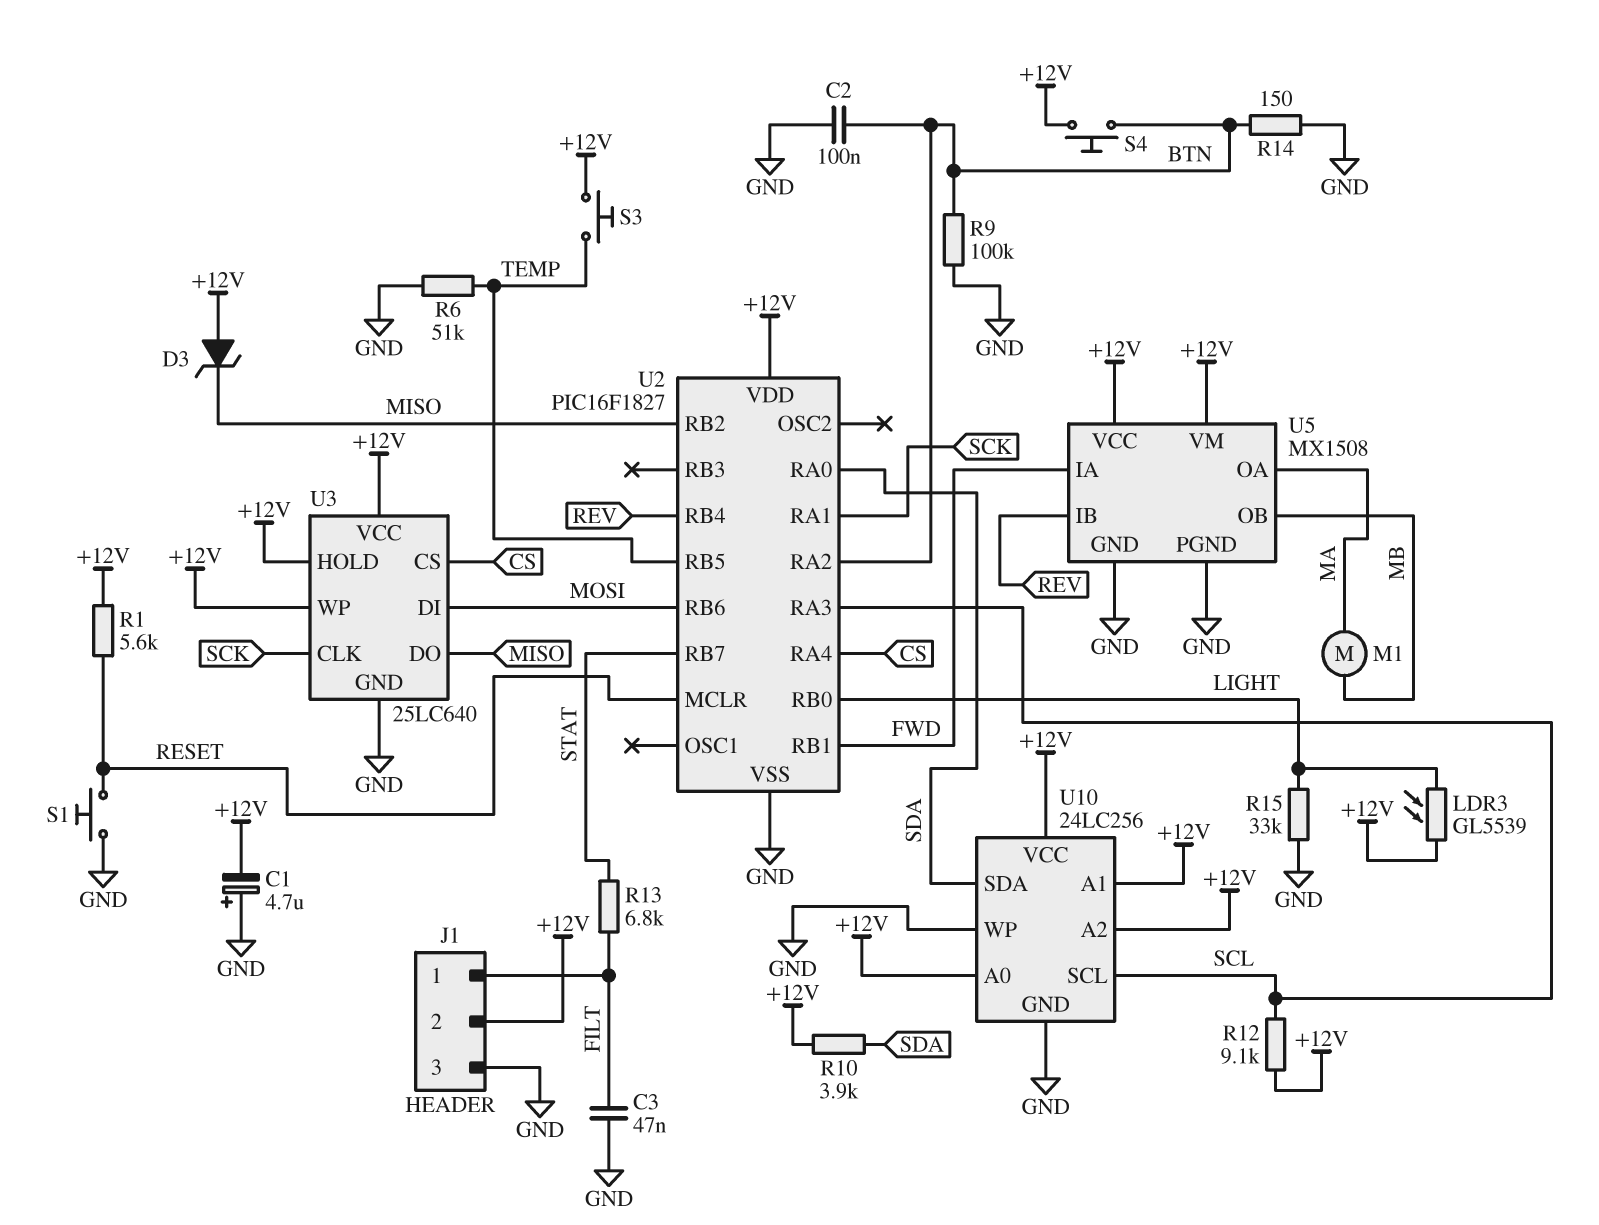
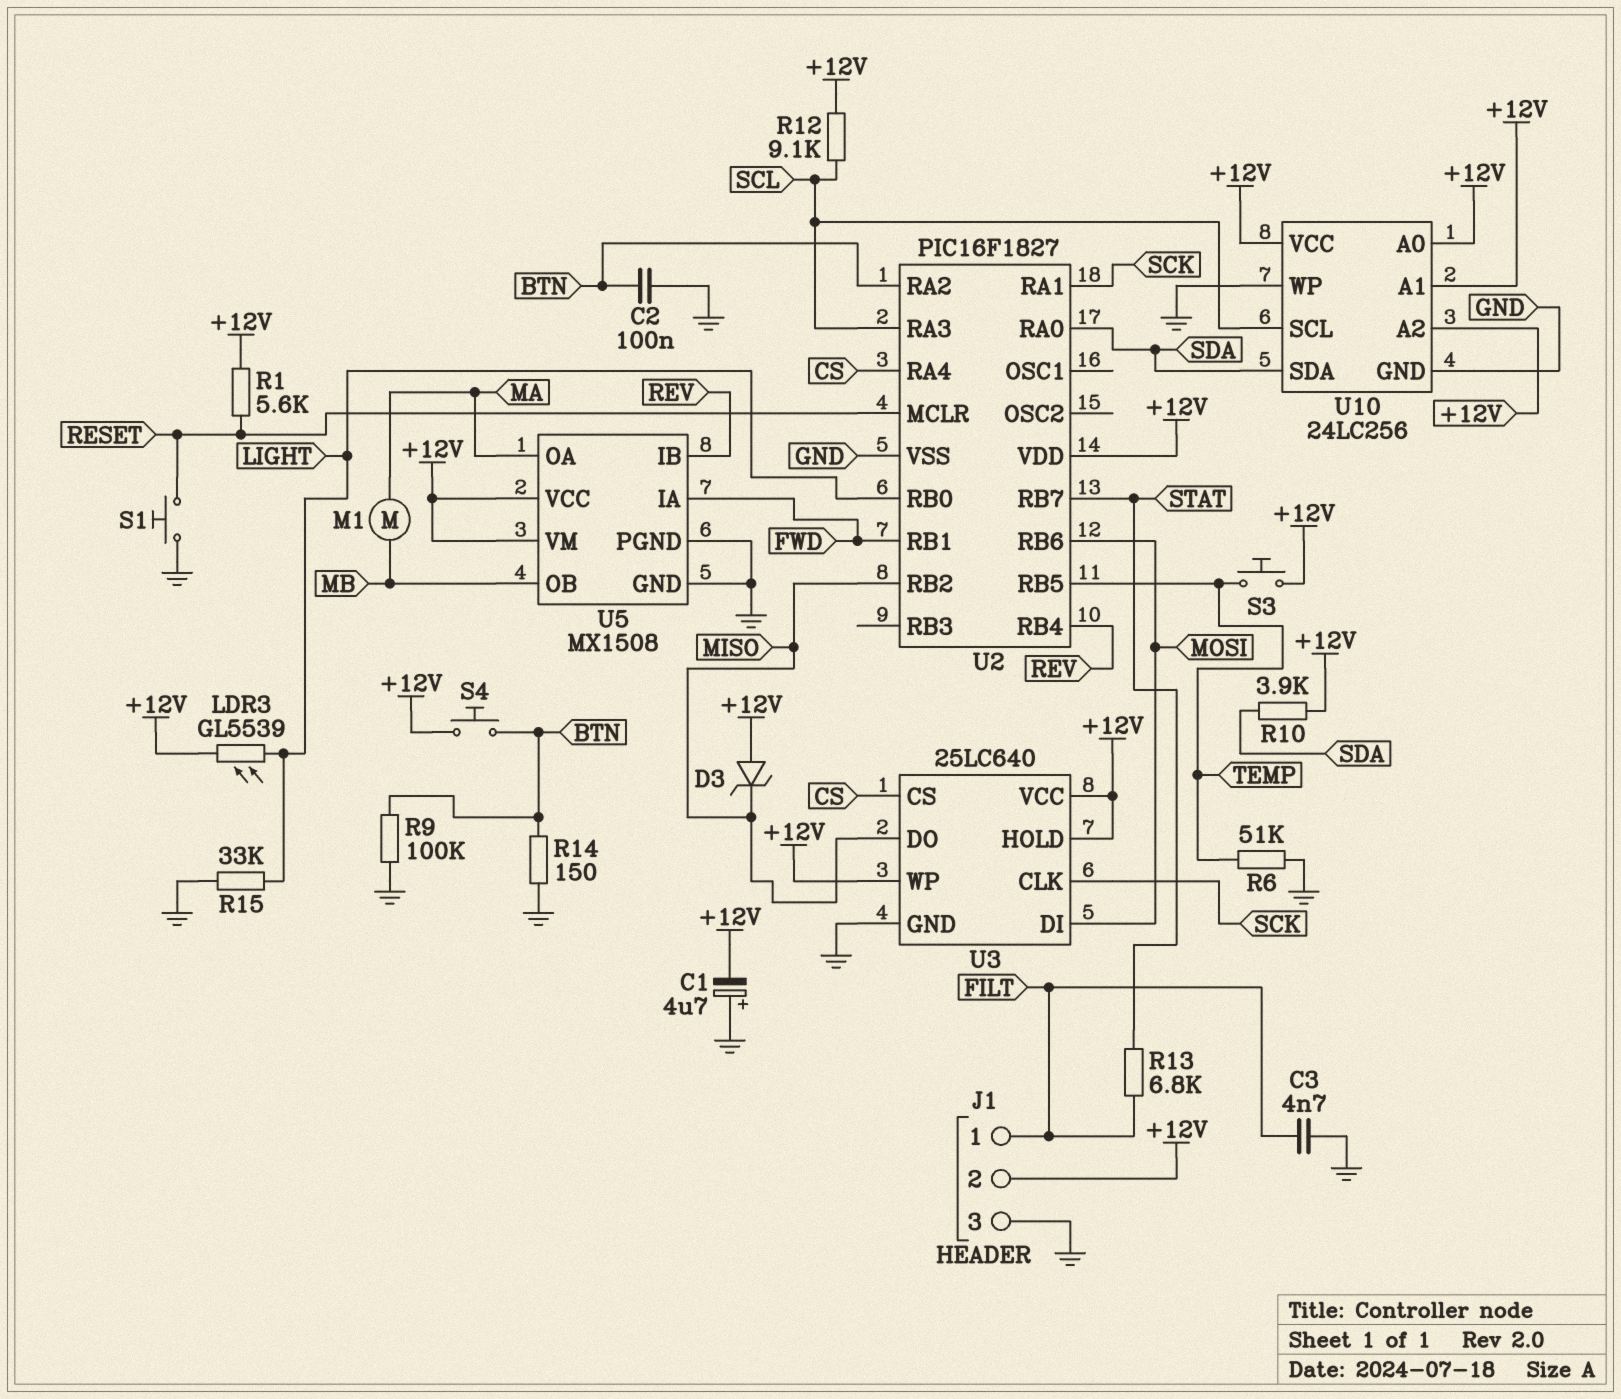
C3: 47nF (FILT, GND) -> 4.7nF (FILT, GND)

